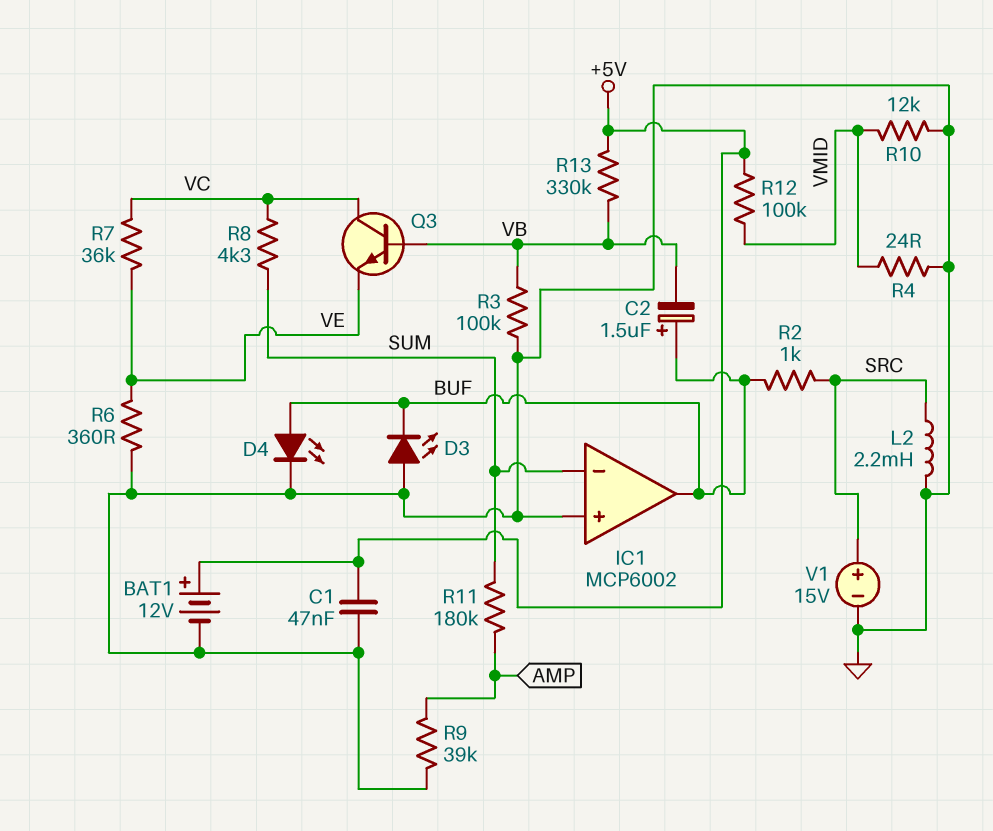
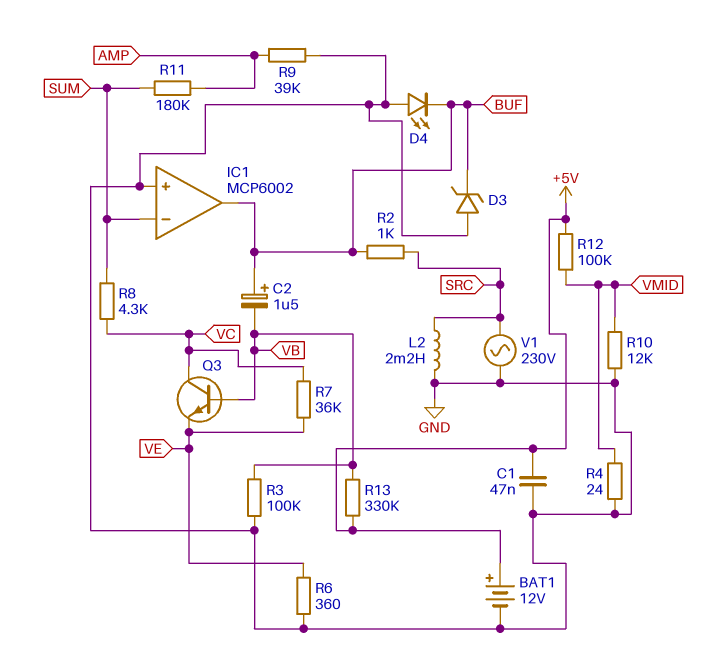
D3: LED (A GND, K BUF) -> zener (A GND, K BUF)
D4: LED (A BUF, K GND) -> LED (A GND, K BUF)
V1: 15V (plus SRC, minus GND) -> AC 230V (GND, SRC)

